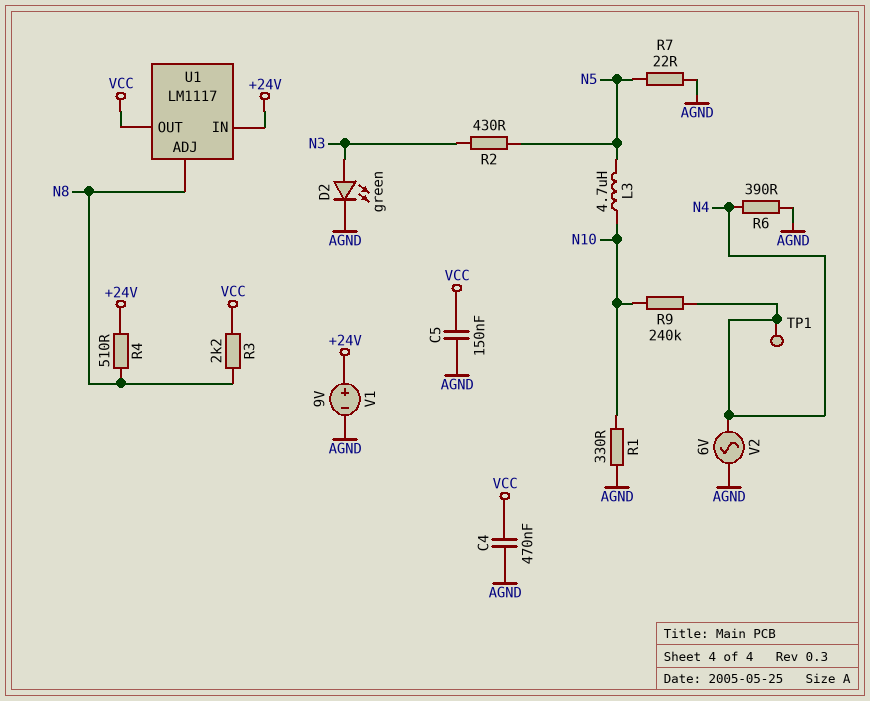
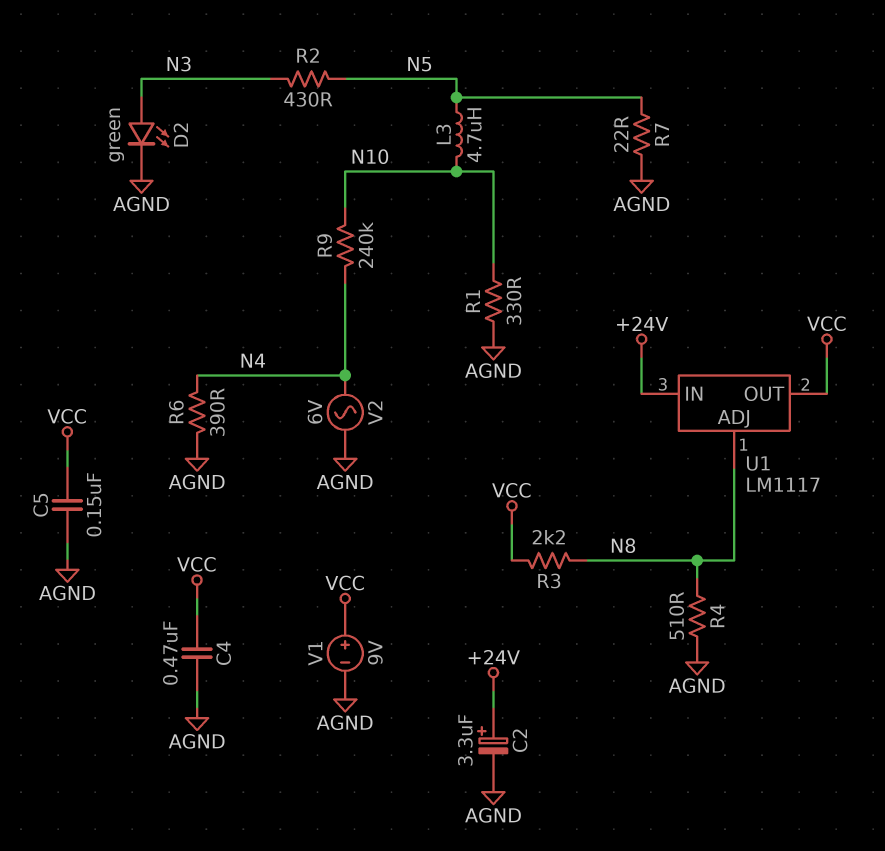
C2: none -> 3.3uF (plus +24V, minus AGND)
R4: 510 (+24V, N8) -> 510 (AGND, N8)
TP1: test point (N4) -> none
V1: 9V (plus +24V, minus AGND) -> 9V (plus VCC, minus AGND)

